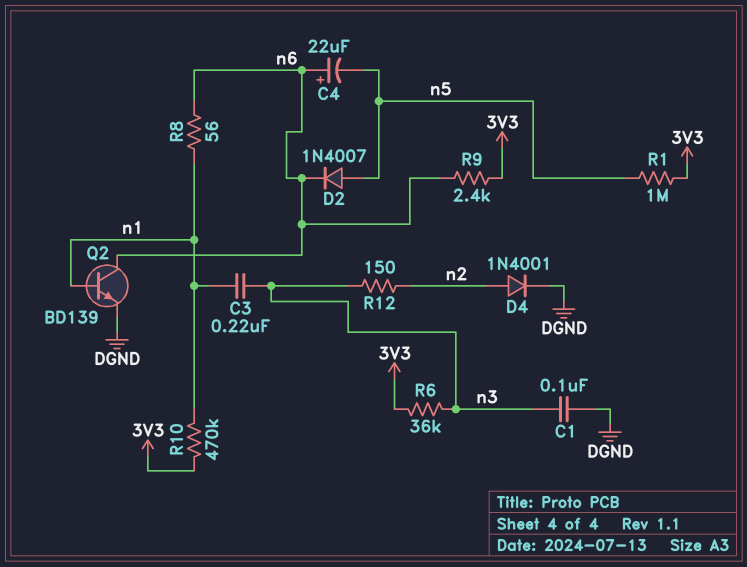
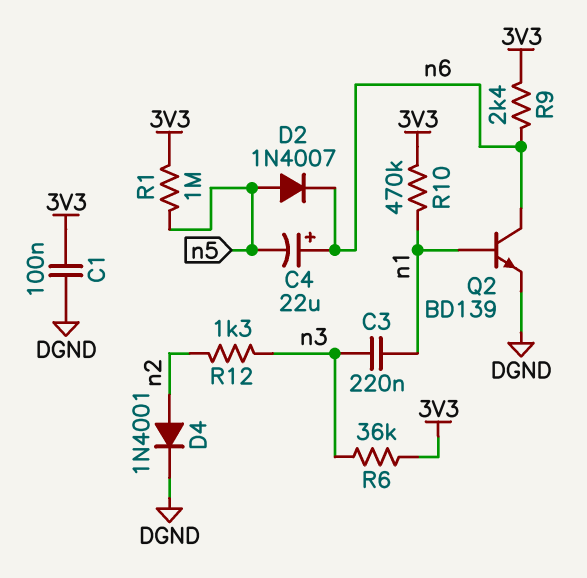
C1: 100nF (DGND, n3) -> 100nF (3V3, DGND)
R8: 56 (n1, n6) -> none
R12: 150 (n2, n3) -> 1.3k (n2, n3)

